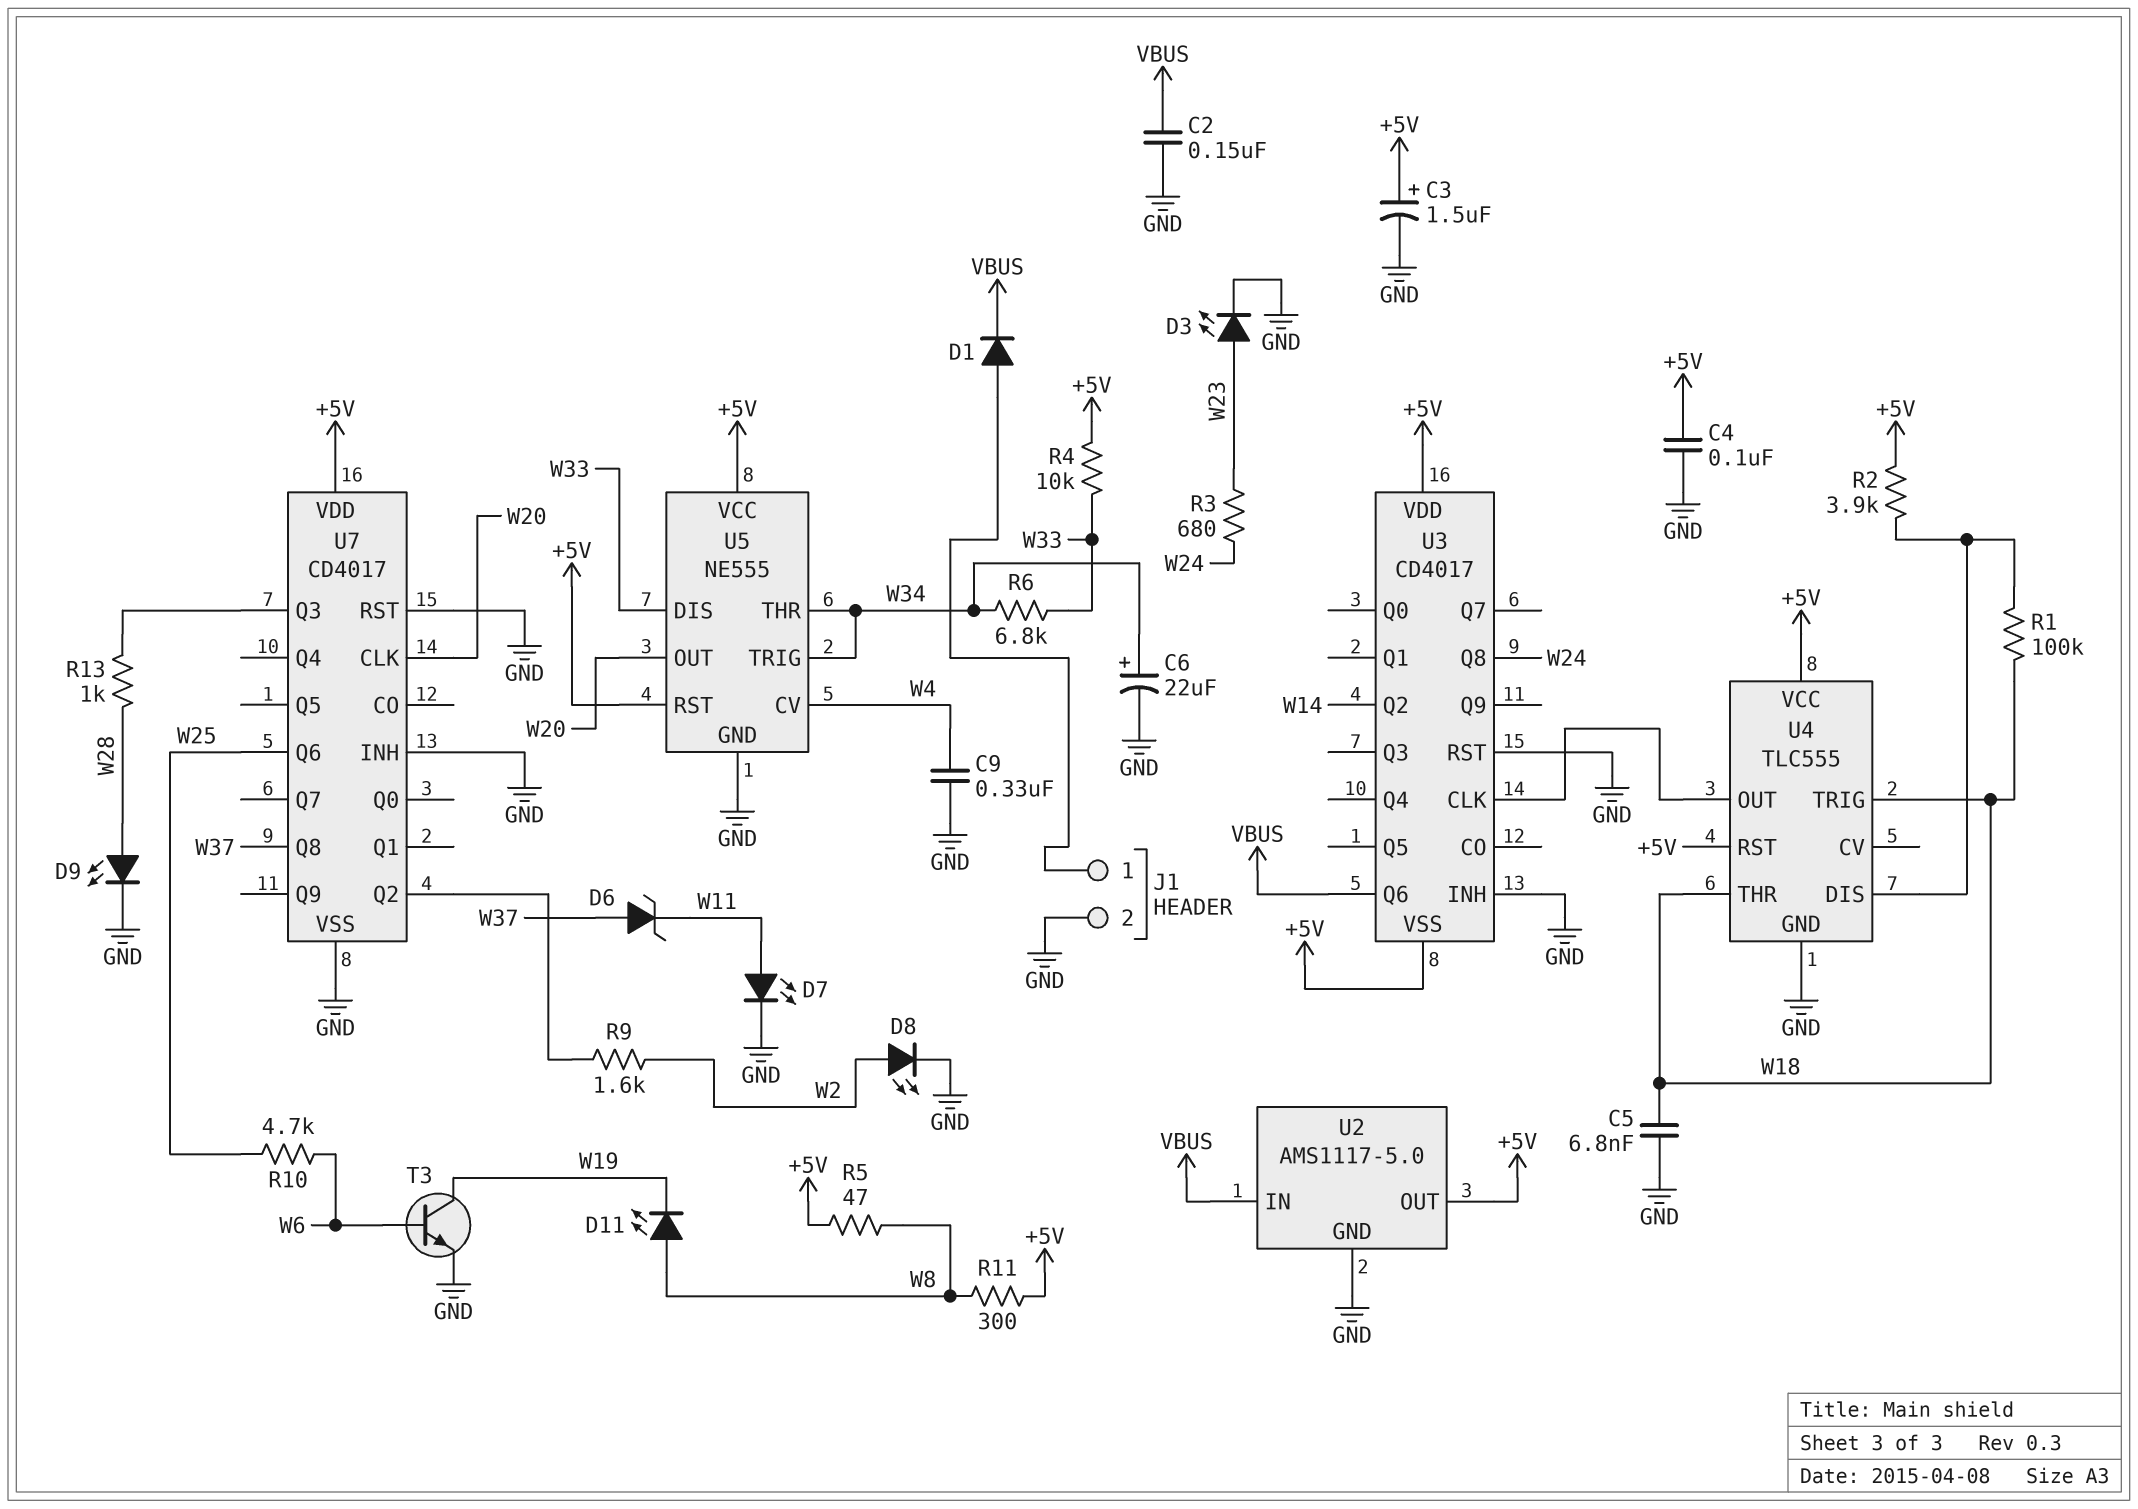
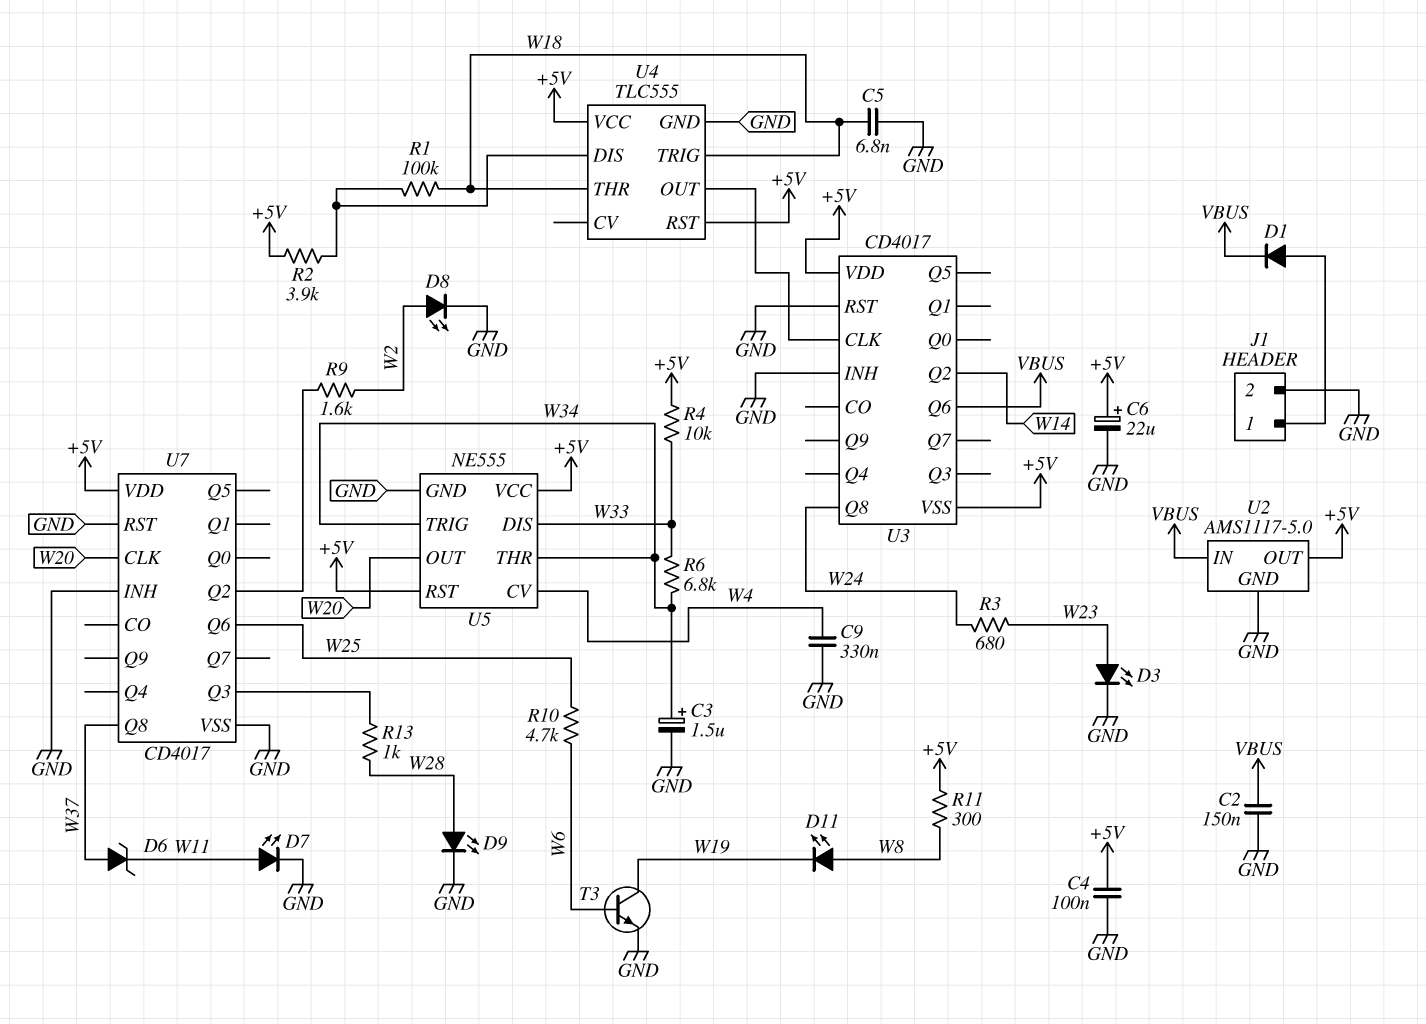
C3: 1.5uF (plus +5V, minus GND) -> 1.5uF (plus W34, minus GND)
C6: 22uF (plus W34, minus GND) -> 22uF (plus +5V, minus GND)
R5: 47 (+5V, W8) -> none

